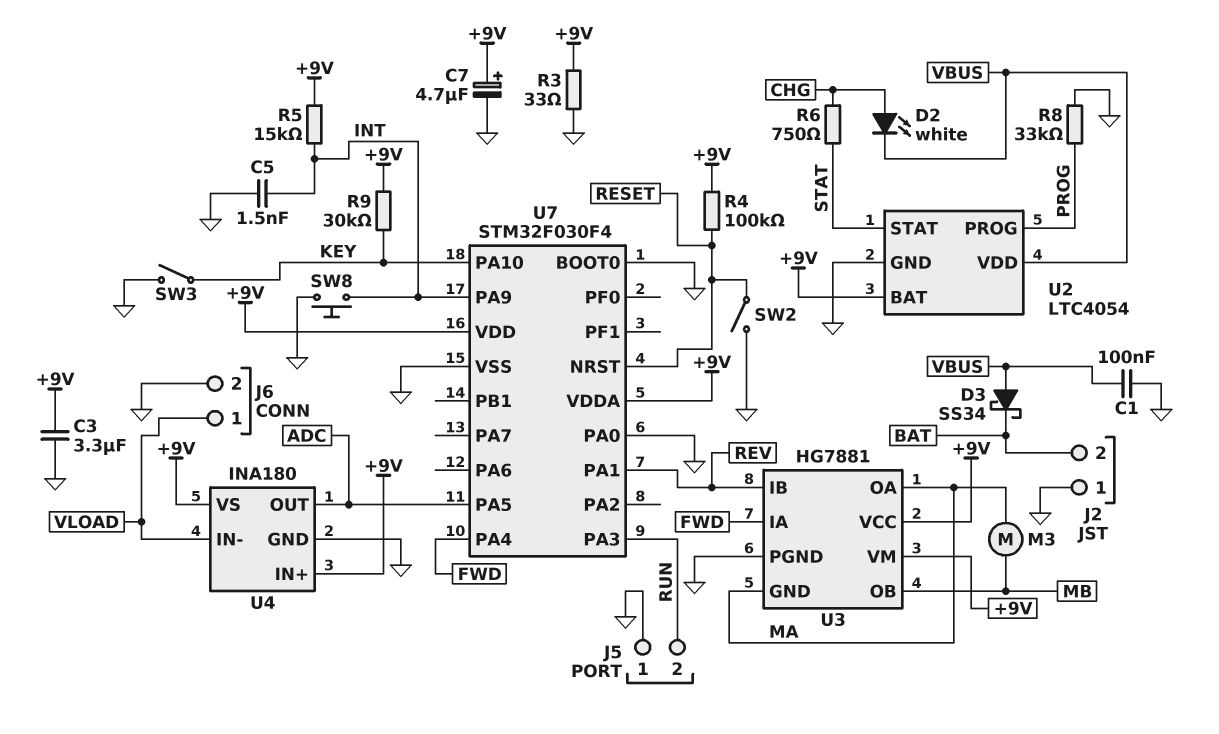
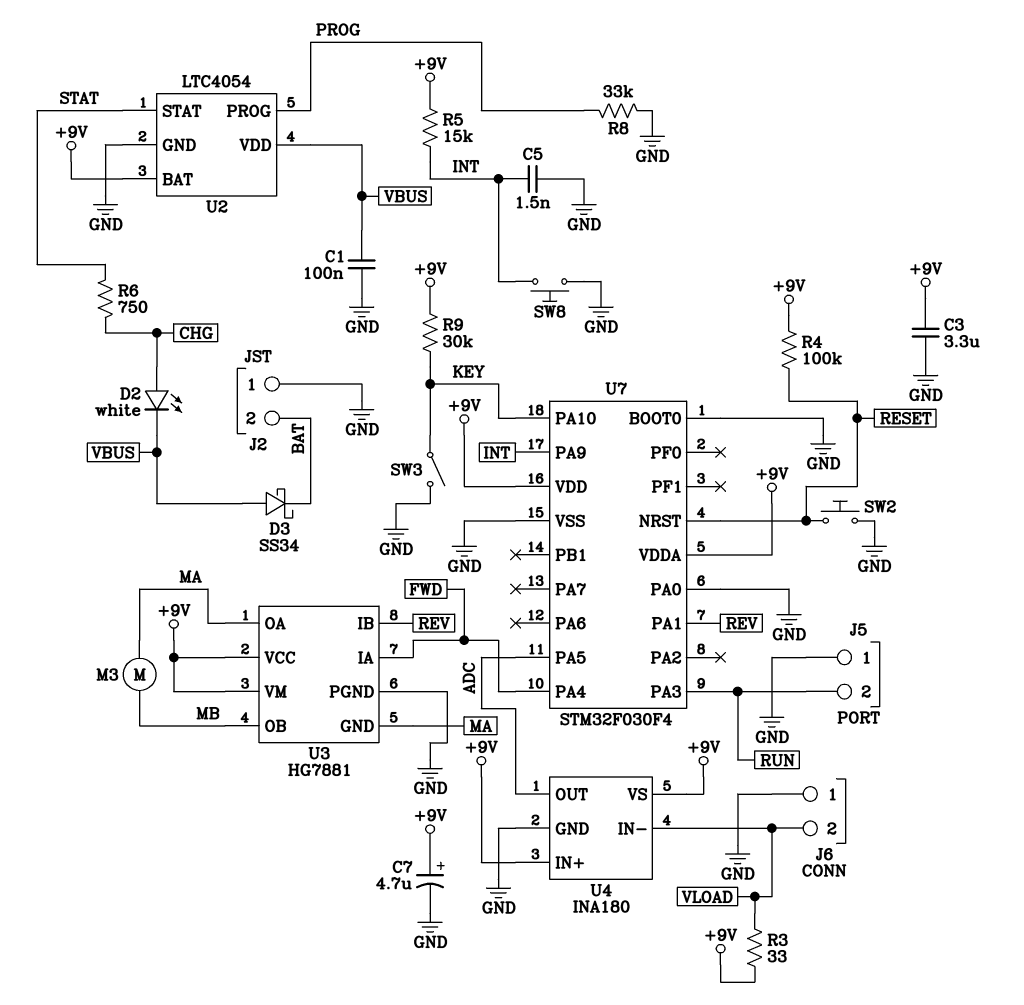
J6 pin 1: VLOAD -> GND
J6 pin 2: GND -> VLOAD
R3: 33 (+9V, GND) -> 33 (+9V, VLOAD)
SW2: switch (GND, RESET) -> button (GND, RESET)

